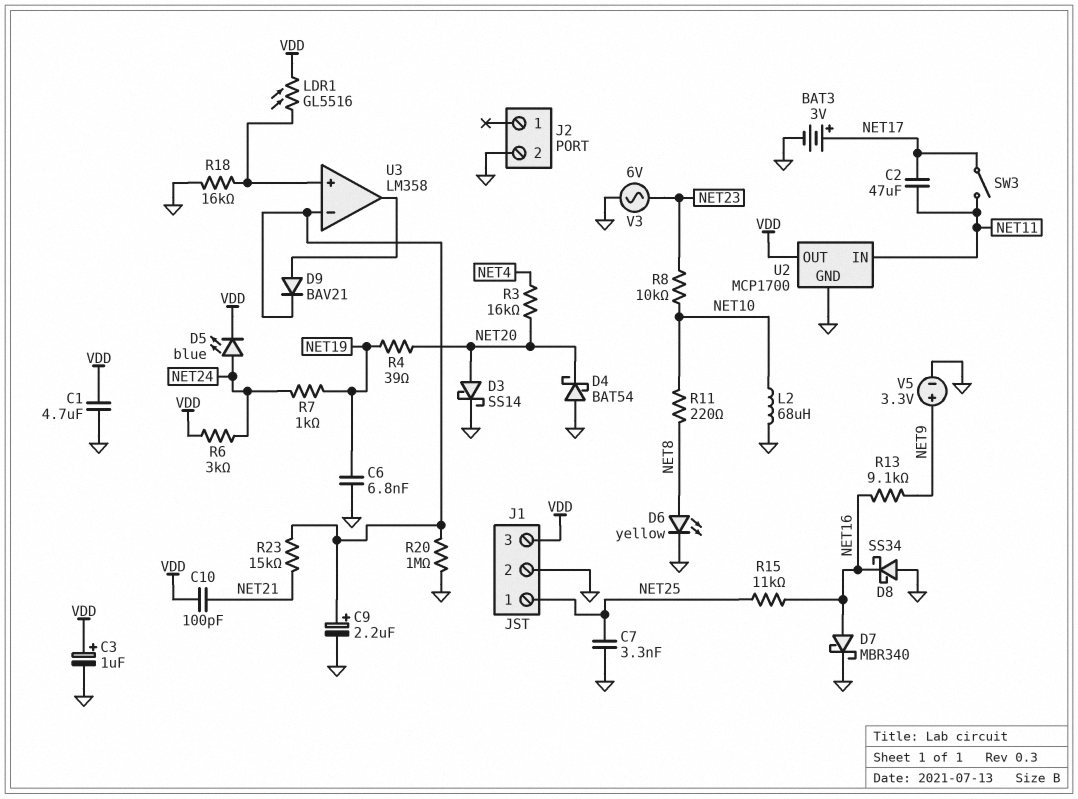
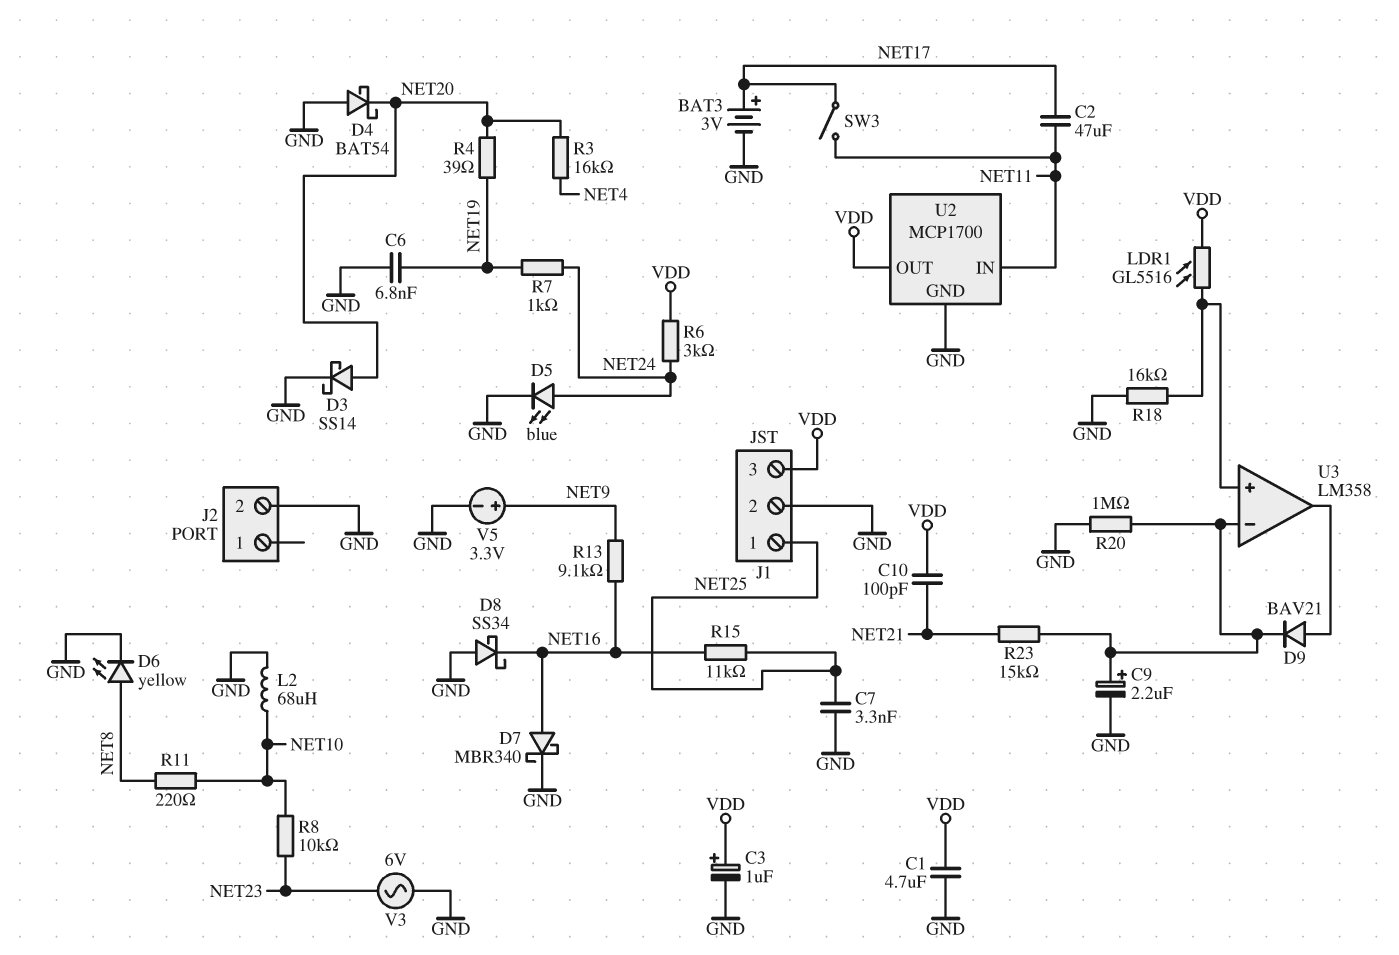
D5: LED blue (A NET24, K VDD) -> LED blue (A NET24, K GND)

